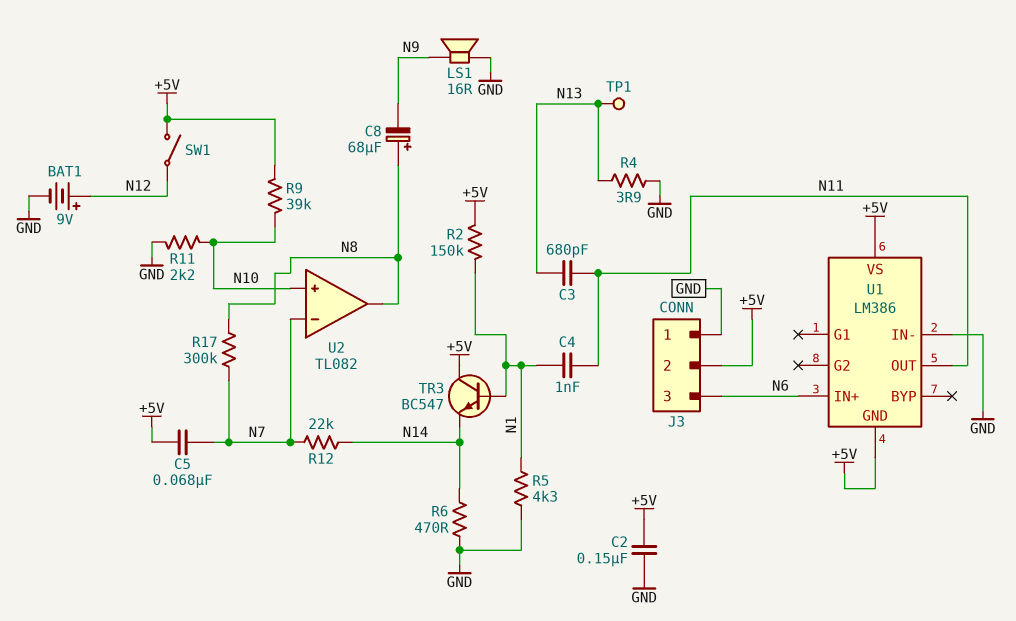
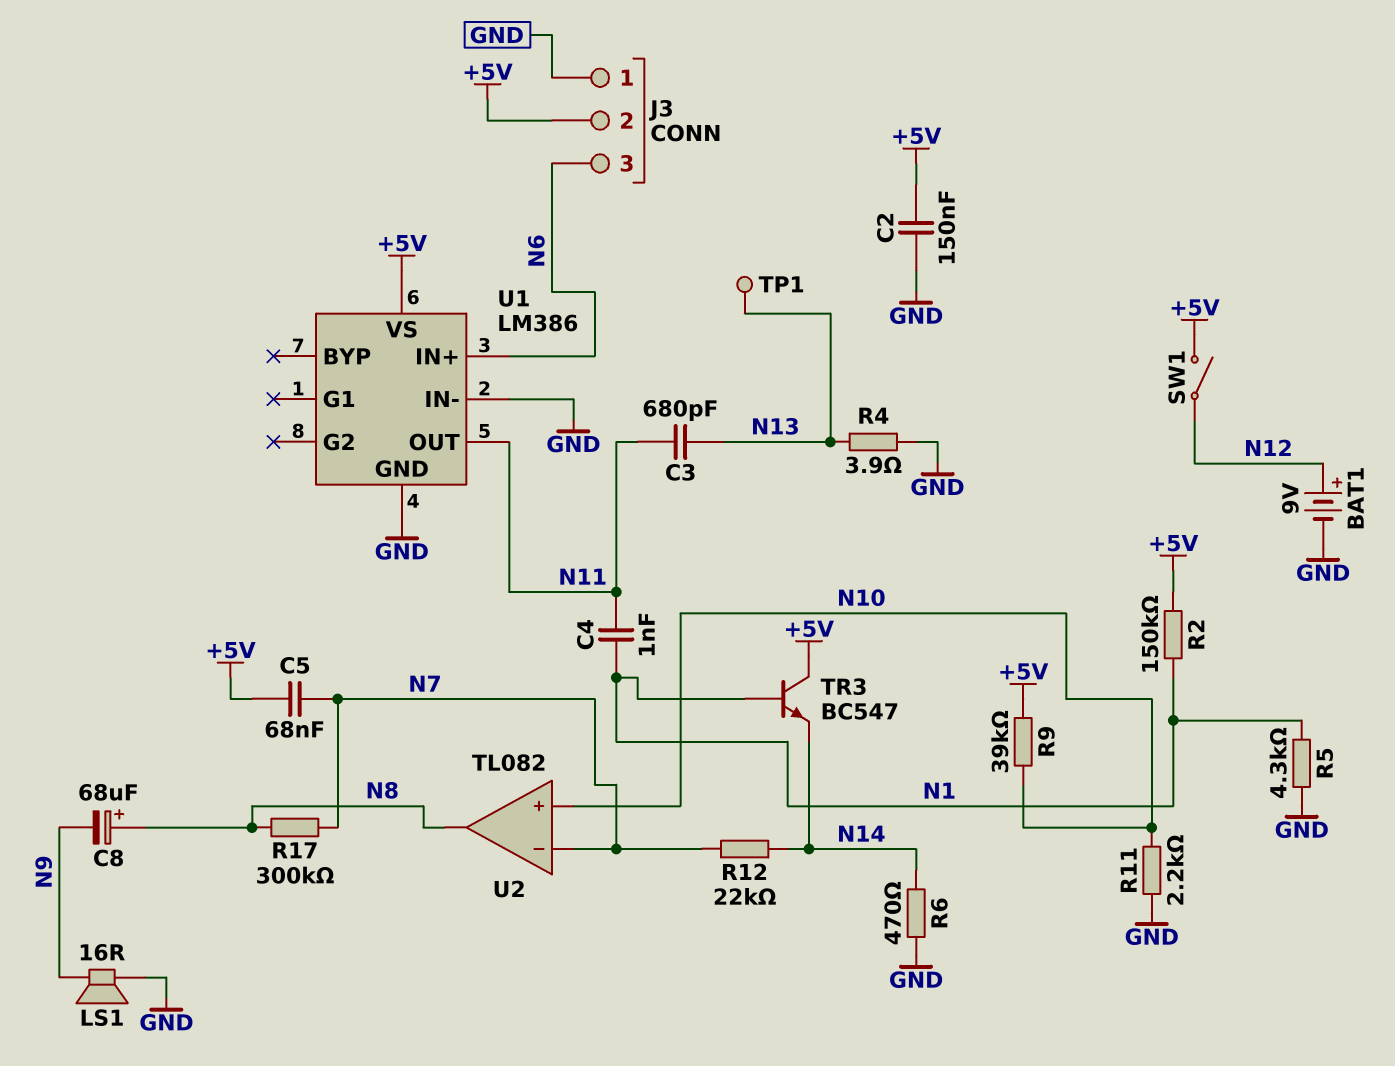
U1 pin GND: +5V -> GND

